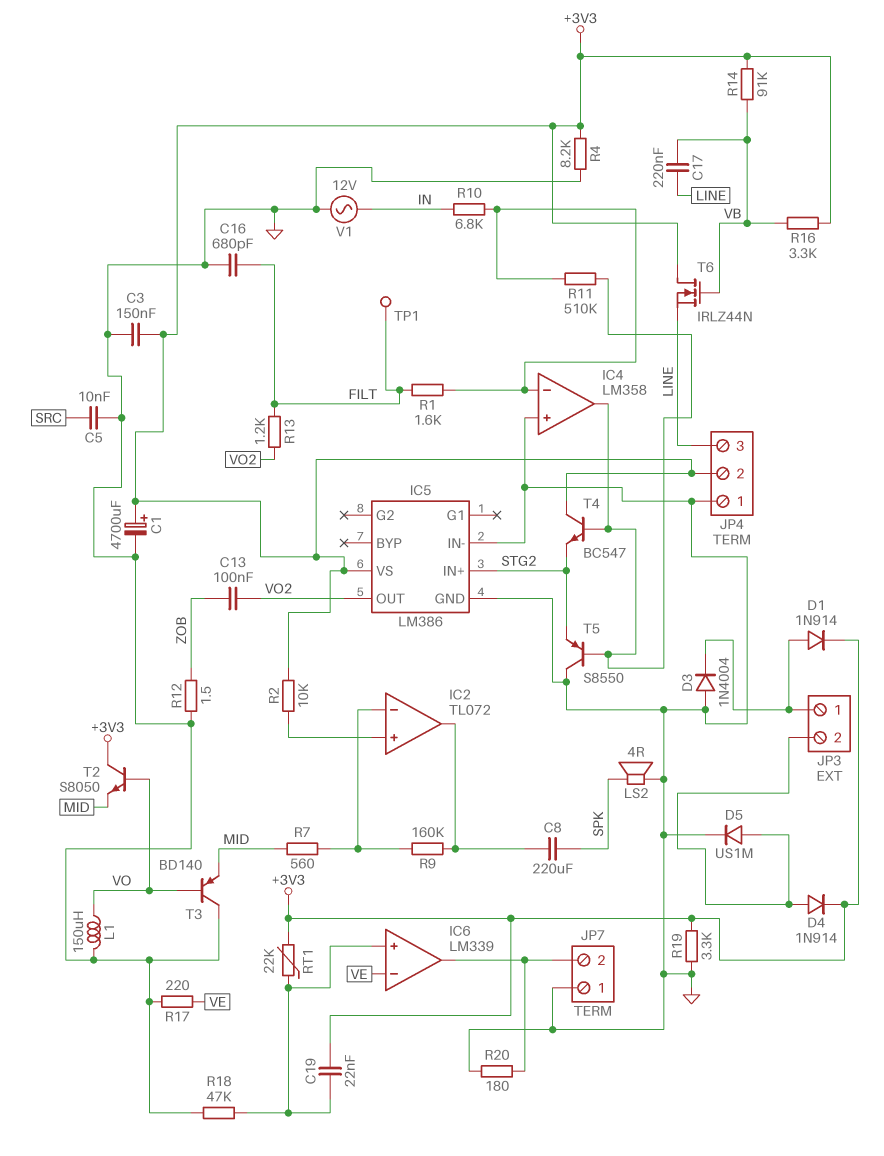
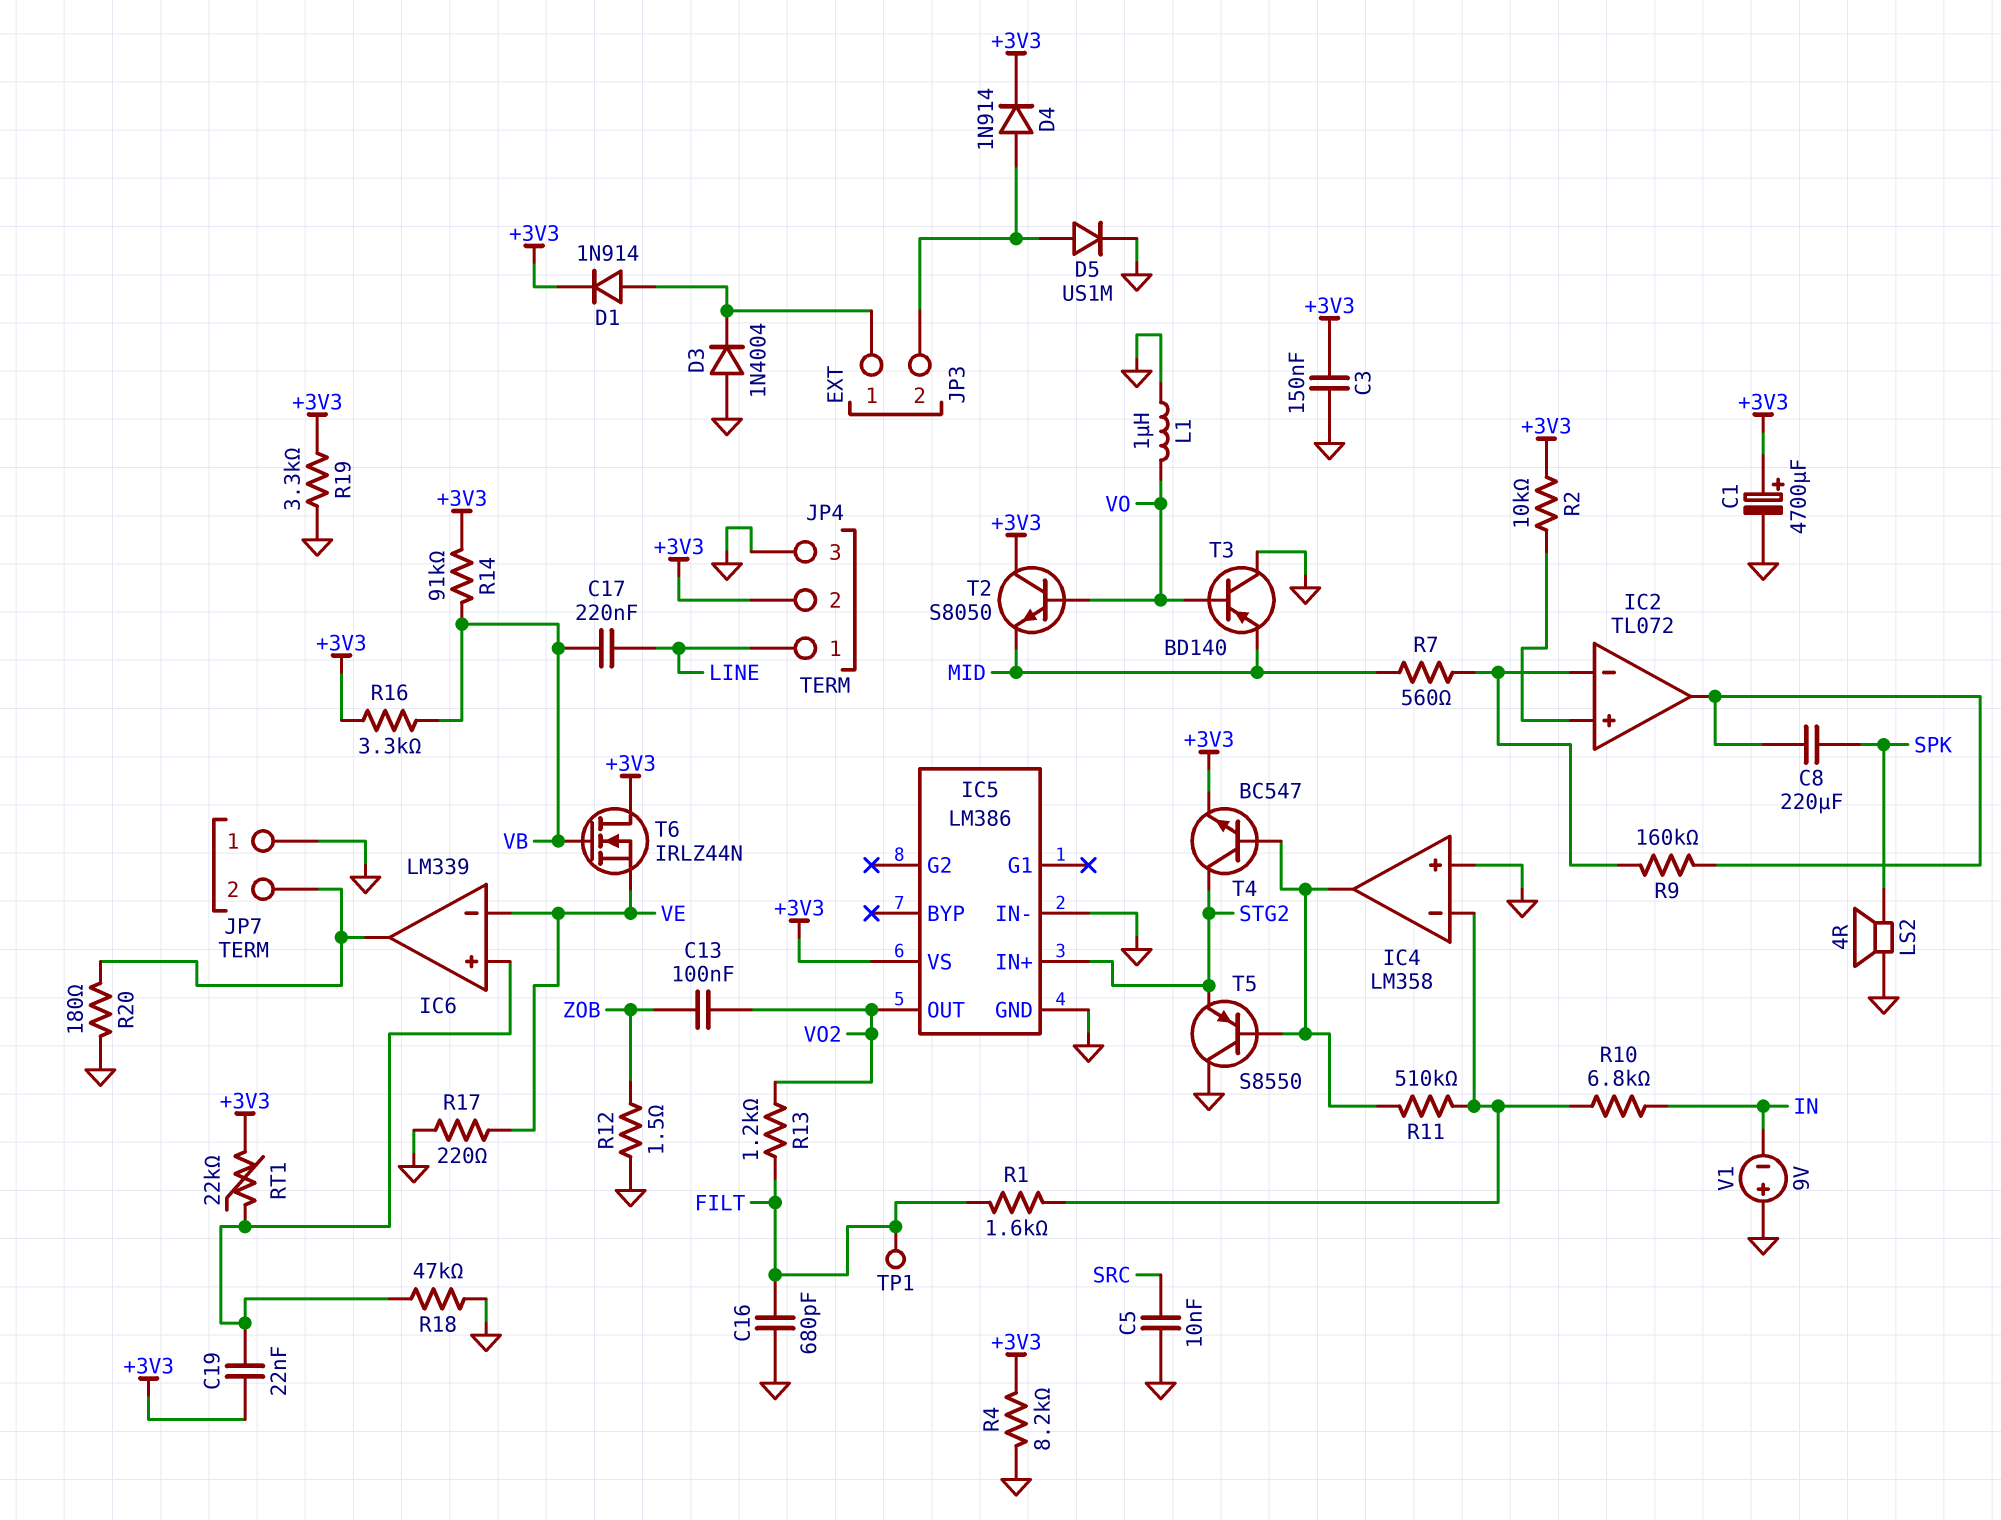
JP4 pin 1: GND -> LINE
JP4 pin 3: LINE -> GND
L1: 150uH (GND, VO) -> 1uH (GND, VO)
T4: NPN BC547 (B IC4/out, C +3V3, E STG2) -> NPN BC547 (B IC4/out, C STG2, E +3V3)
T6: NMOS IRLZ44N (G VB, D +3V3, S LINE) -> NMOS IRLZ44N (G VB, D +3V3, S VE)
V1: AC 12V (GND, IN) -> 9V (plus GND, minus IN)

